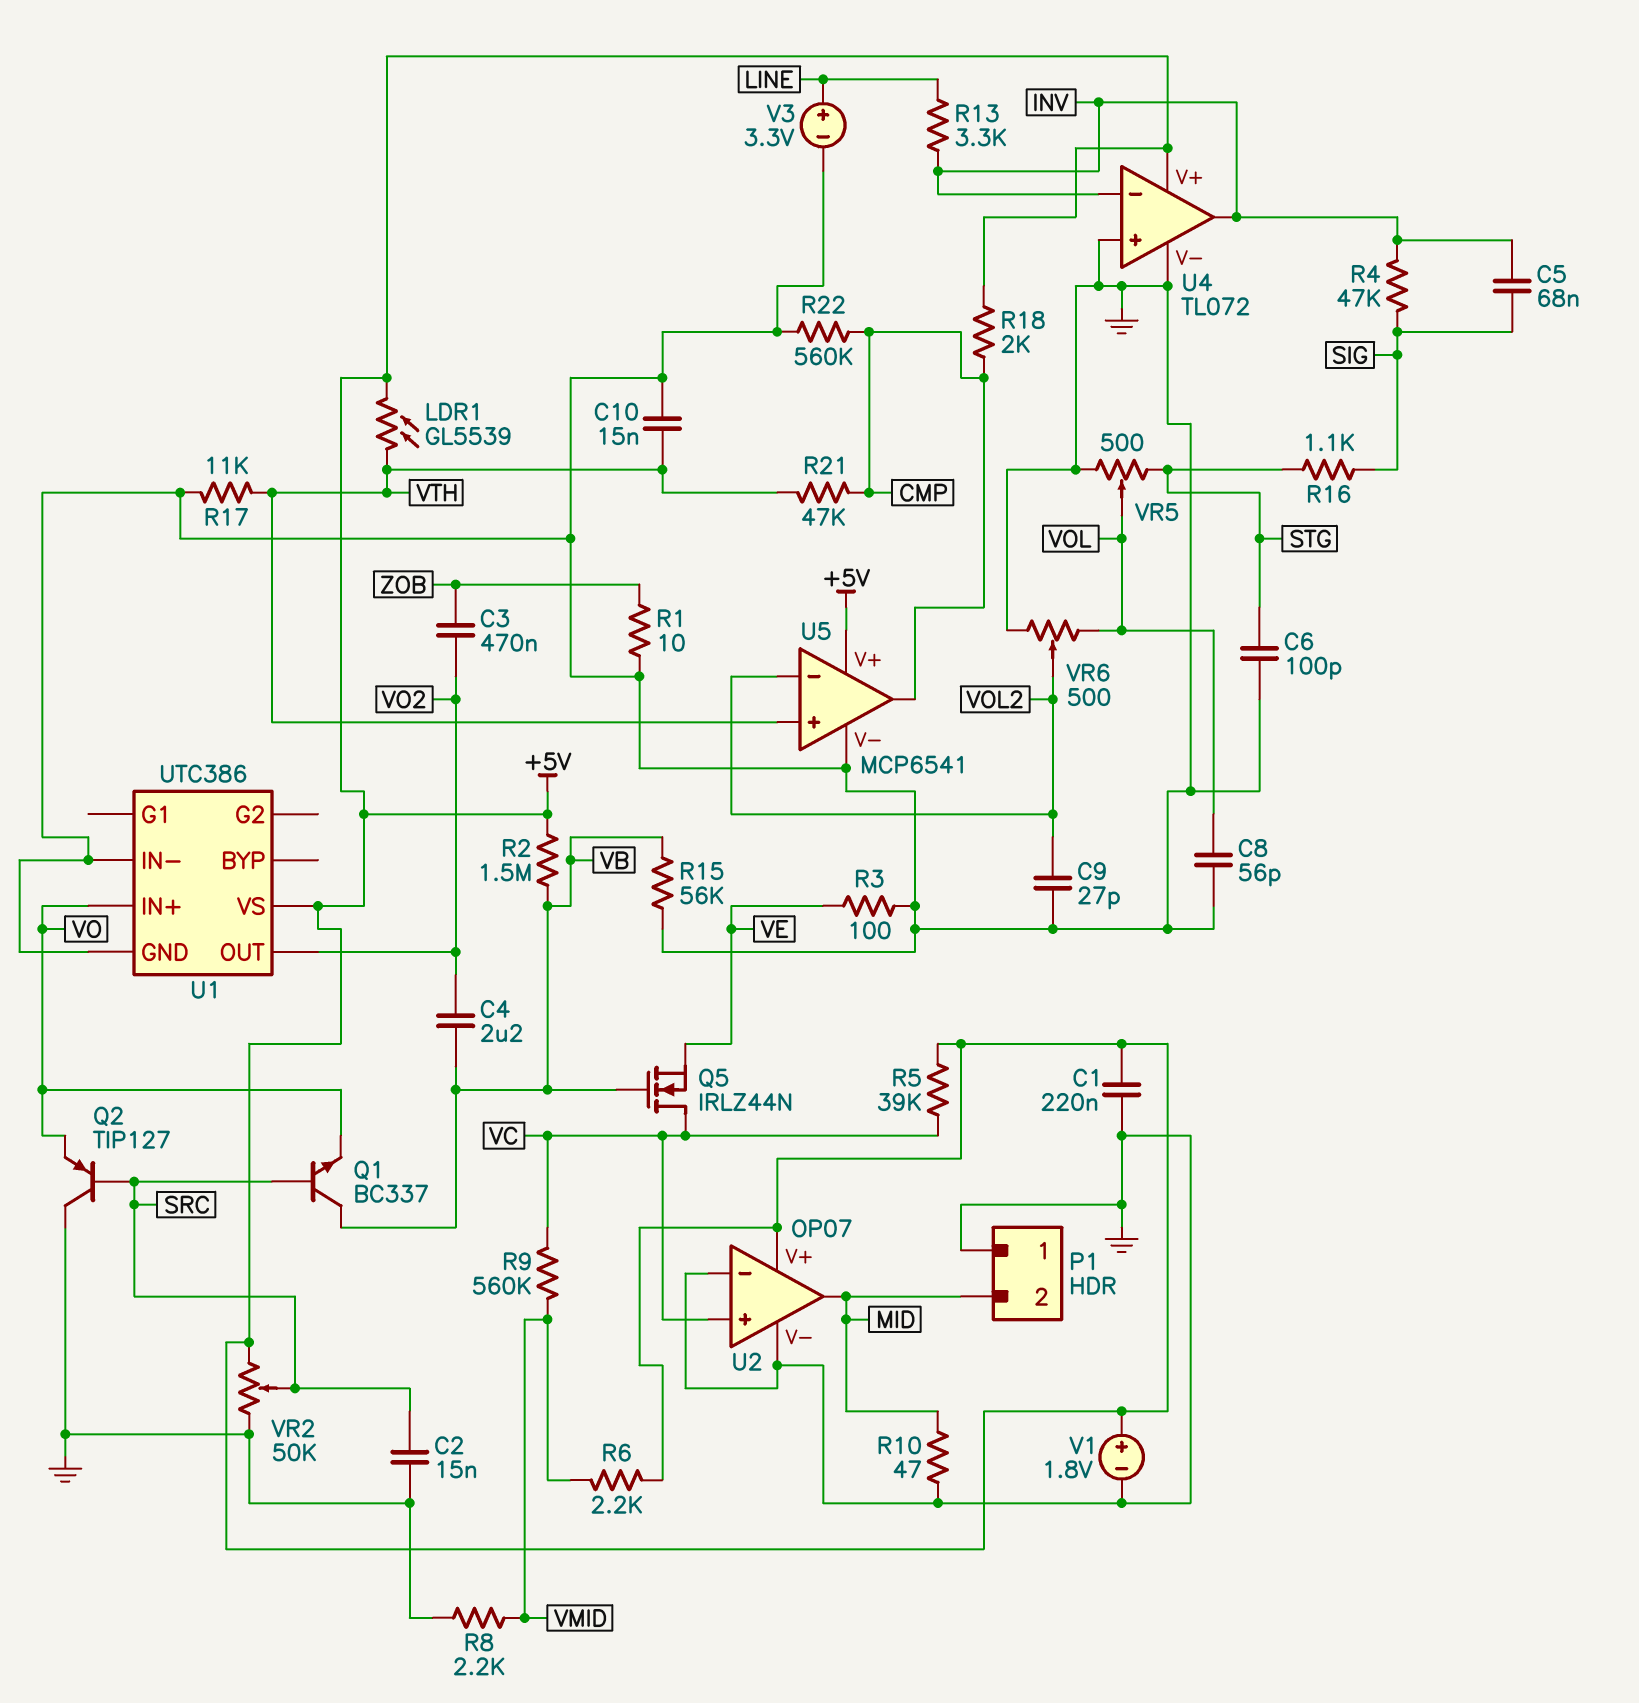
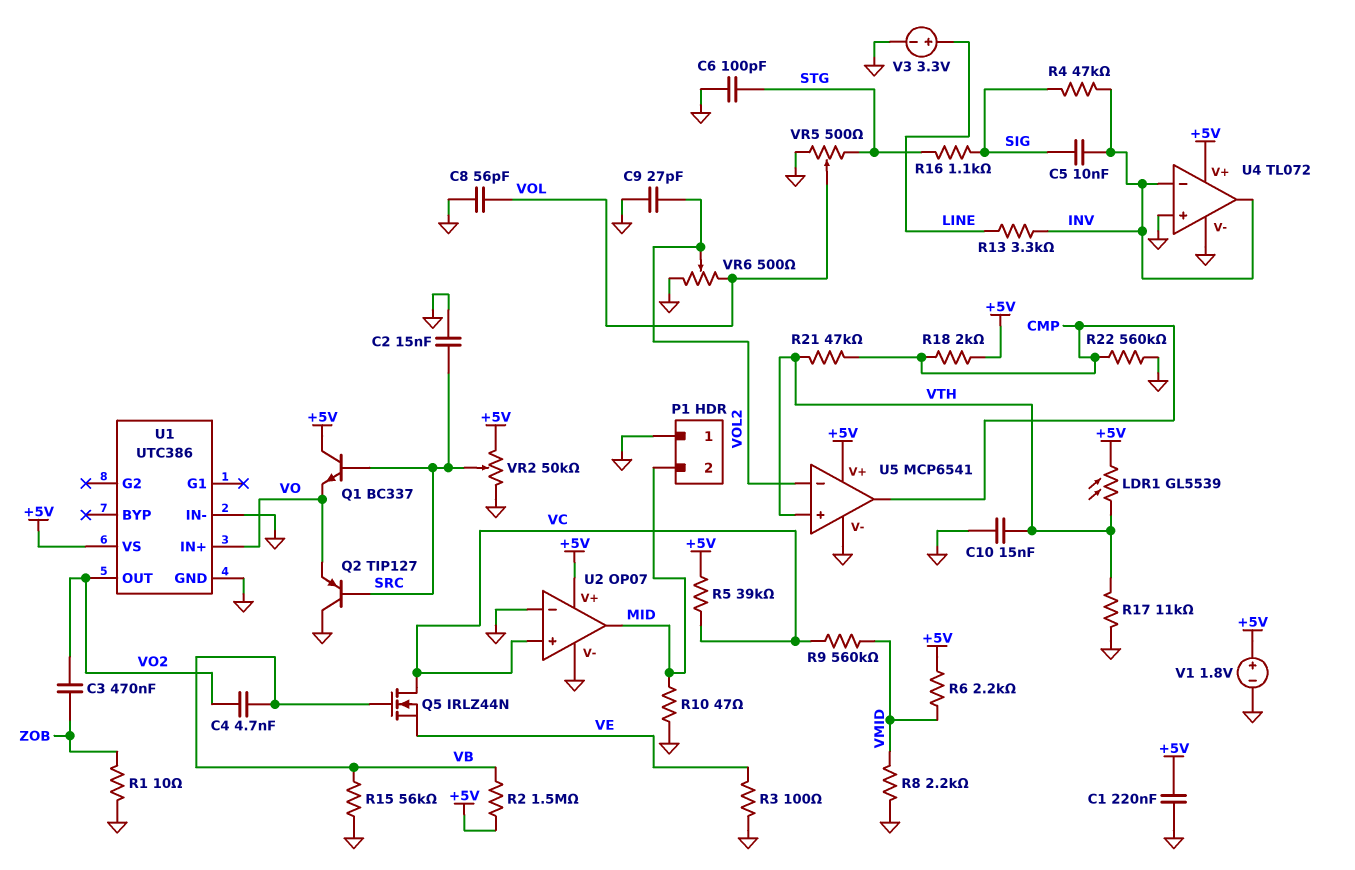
C4: 2.2uF (VB, VO2) -> 4.7nF (VB, VO2)
C5: 68nF (INV, SIG) -> 10nF (INV, SIG)
Q1: NPN BC337 (B SRC, C VB, E VO) -> NPN BC337 (B SRC, C +5V, E VO)

